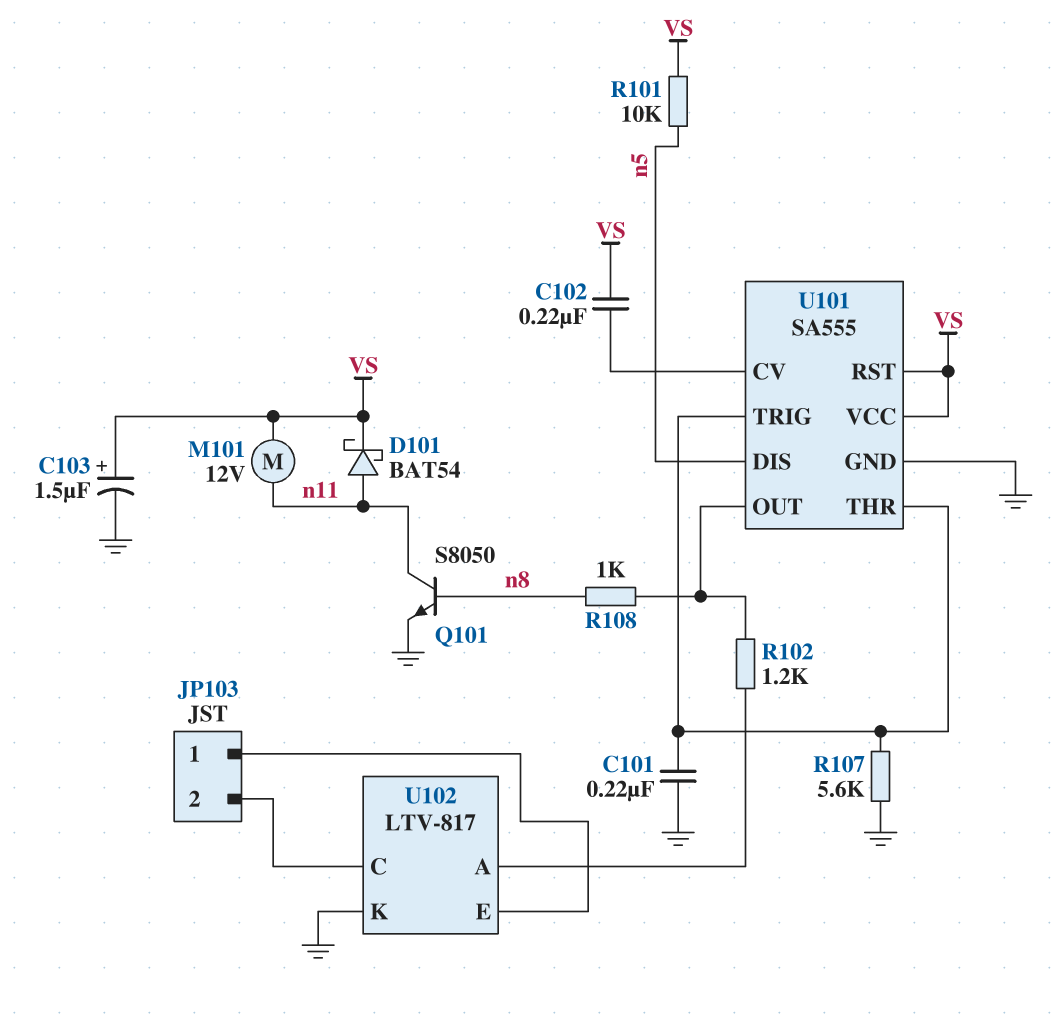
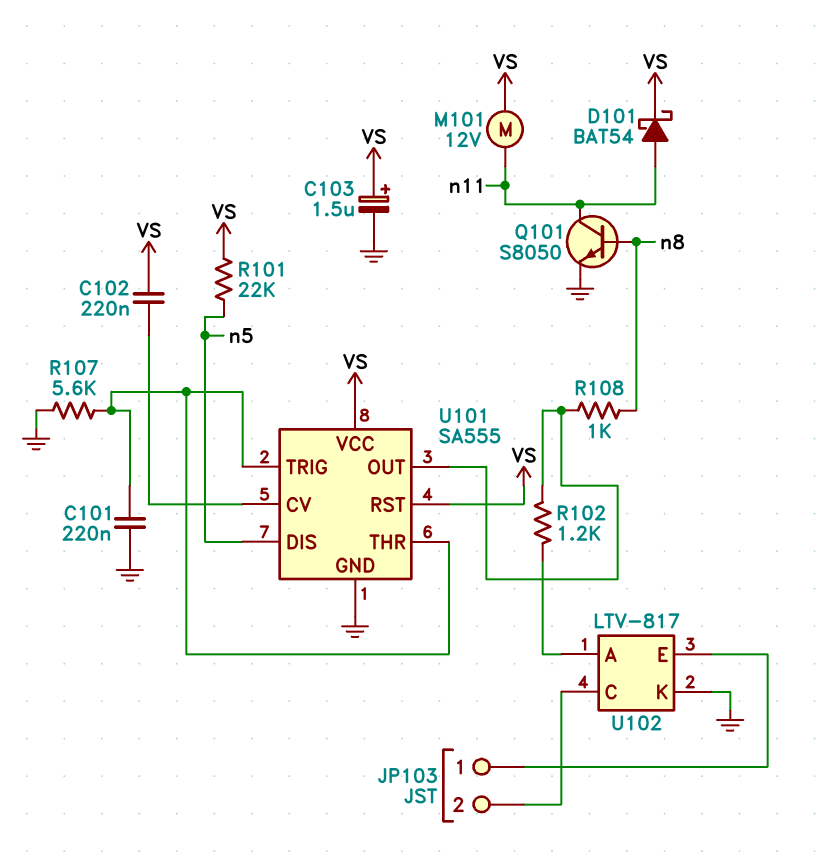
R101: 10k (VS, n5) -> 22k (VS, n5)

